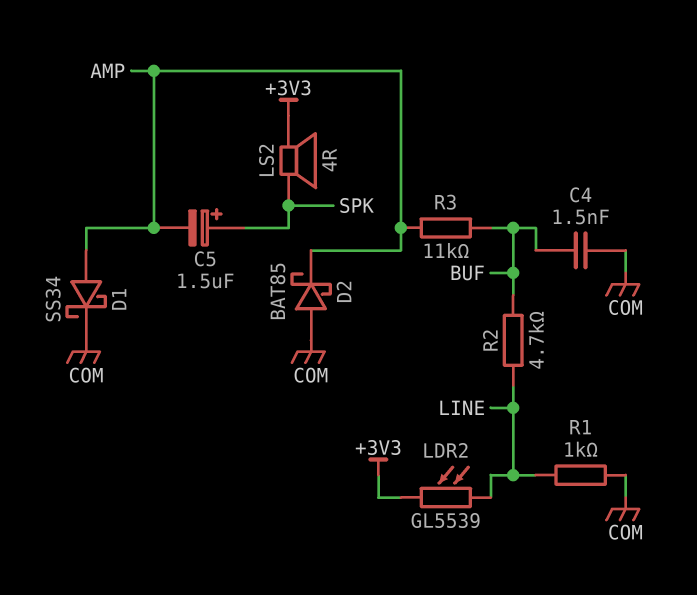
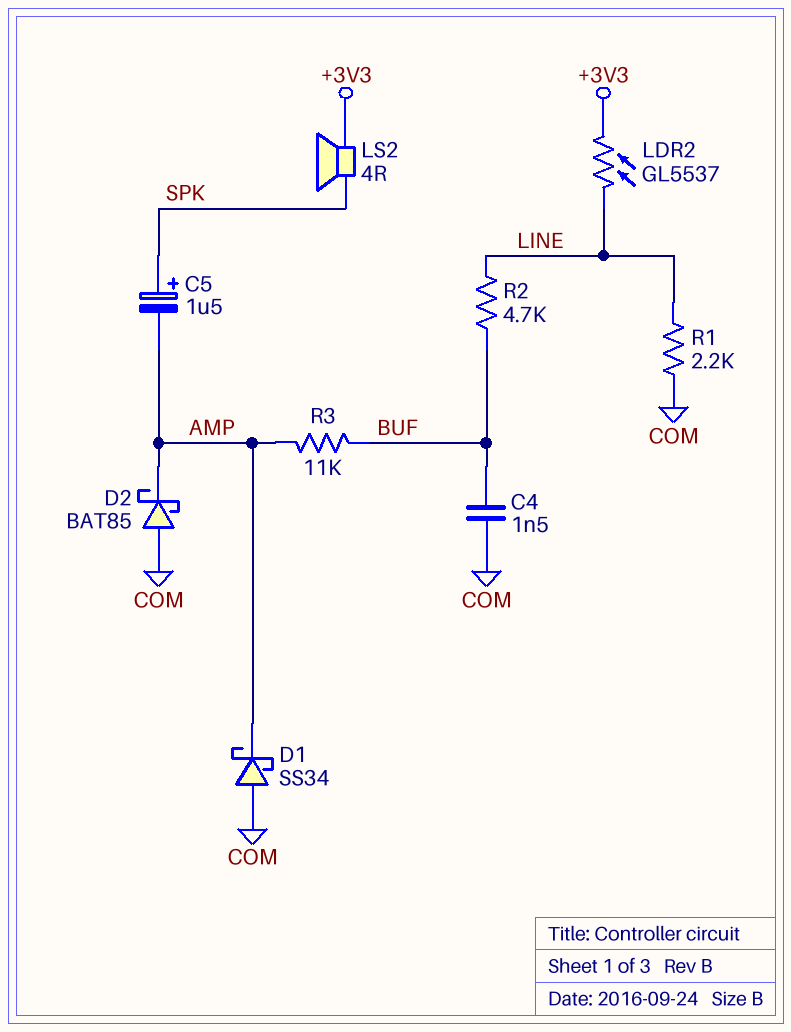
D1: schottky SS34 (A AMP, K COM) -> schottky SS34 (A COM, K AMP)
LDR2: GL5539 (+3V3, LINE) -> GL5537 (+3V3, LINE)
R1: 1k (COM, LINE) -> 2.2k (COM, LINE)

